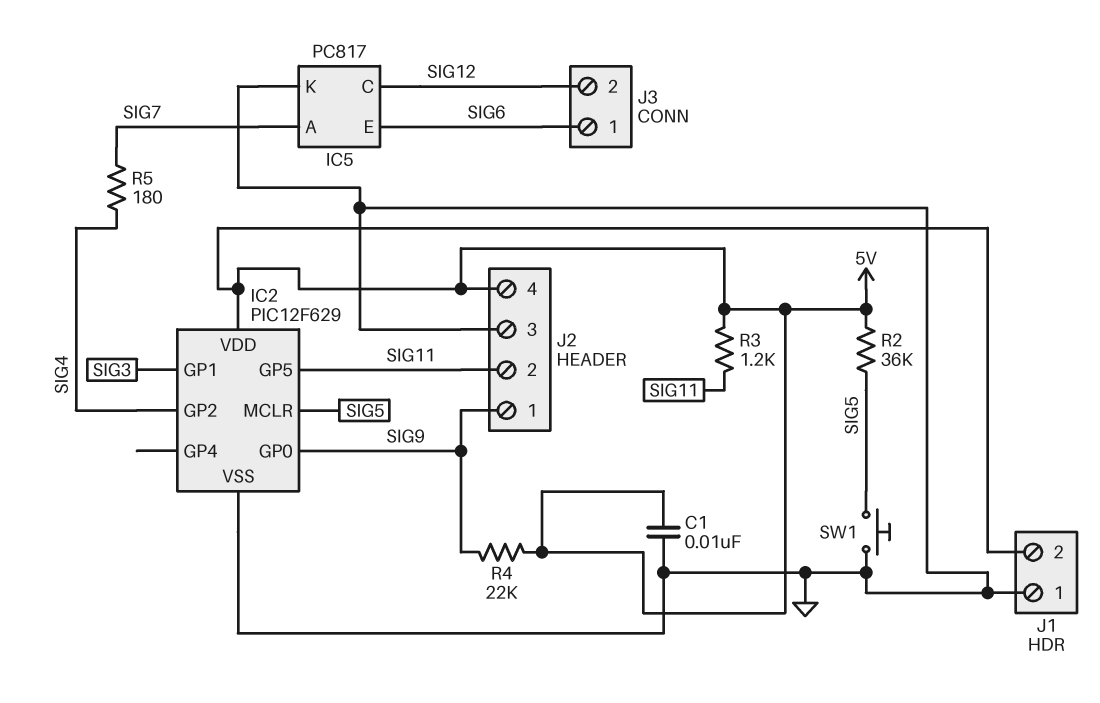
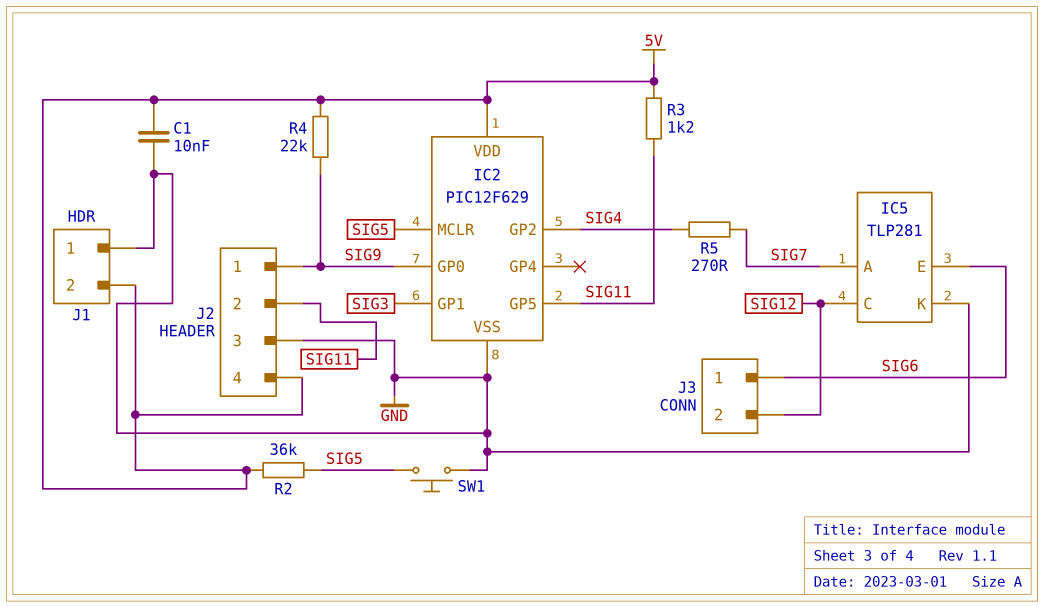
IC5: PC817 -> TLP281
R5: 180 (SIG4, SIG7) -> 270 (SIG4, SIG7)

